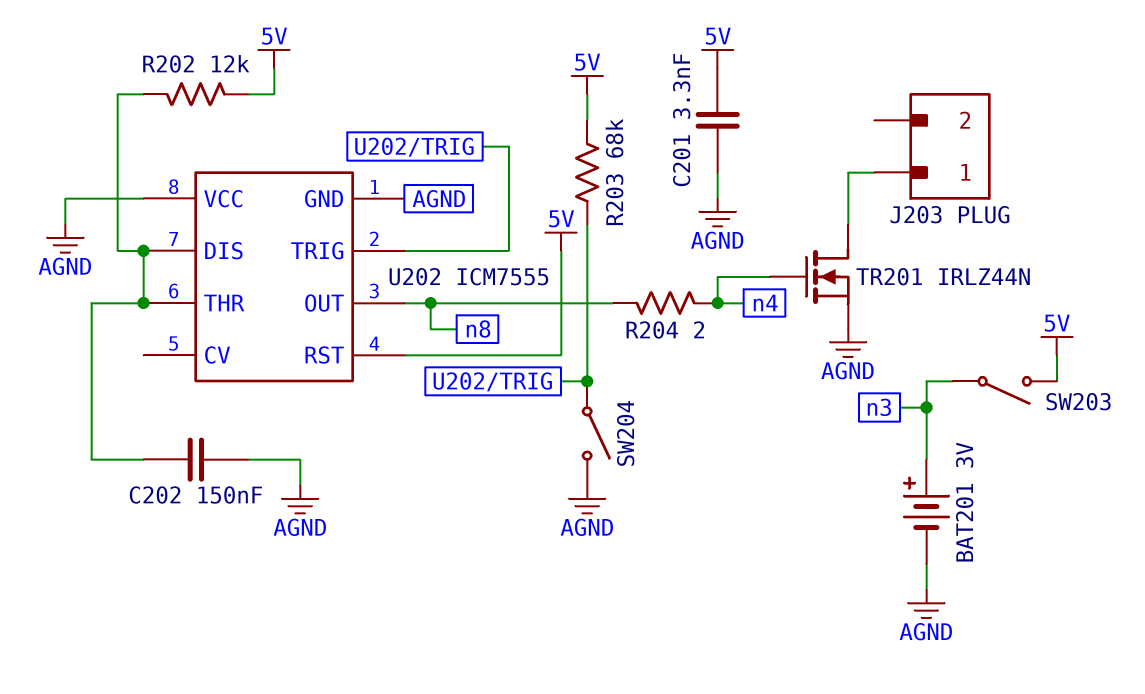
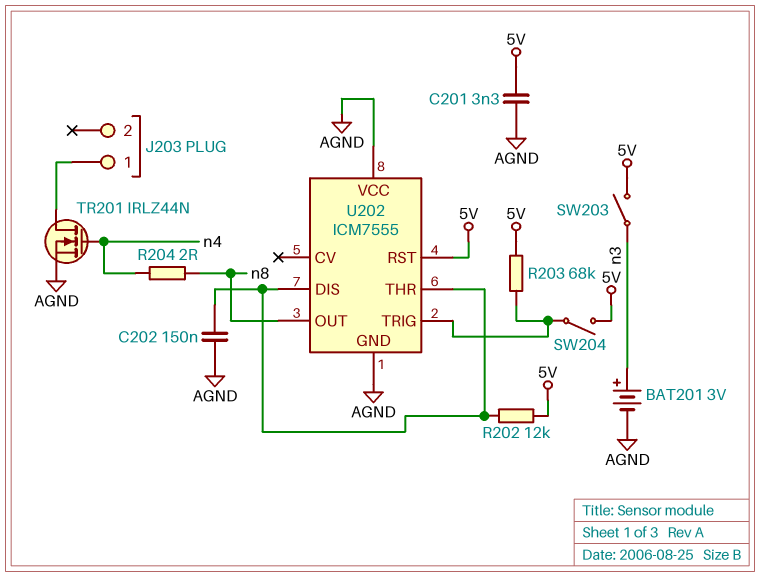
SW204: switch (AGND, U202/TRIG) -> switch (5V, U202/TRIG)

